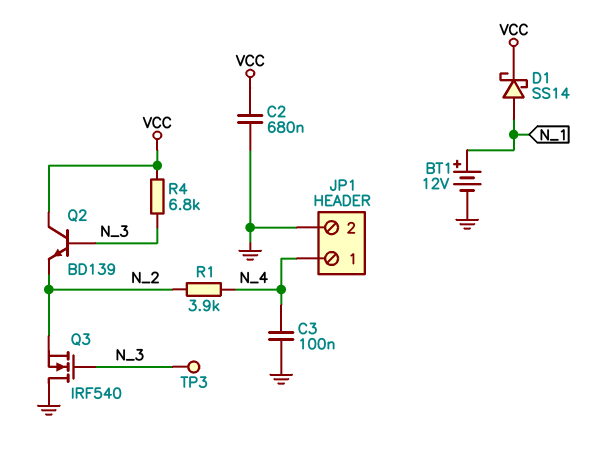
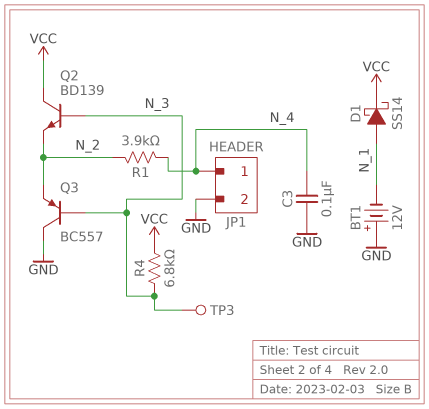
BT1: 12V (plus N_1, minus GND) -> 12V (plus GND, minus N_1)
C2: 680nF (GND, VCC) -> none
Q3: NMOS IRF540 (G N_3, D GND, S N_2) -> PNP BC557 (B N_3, C GND, E N_2)

